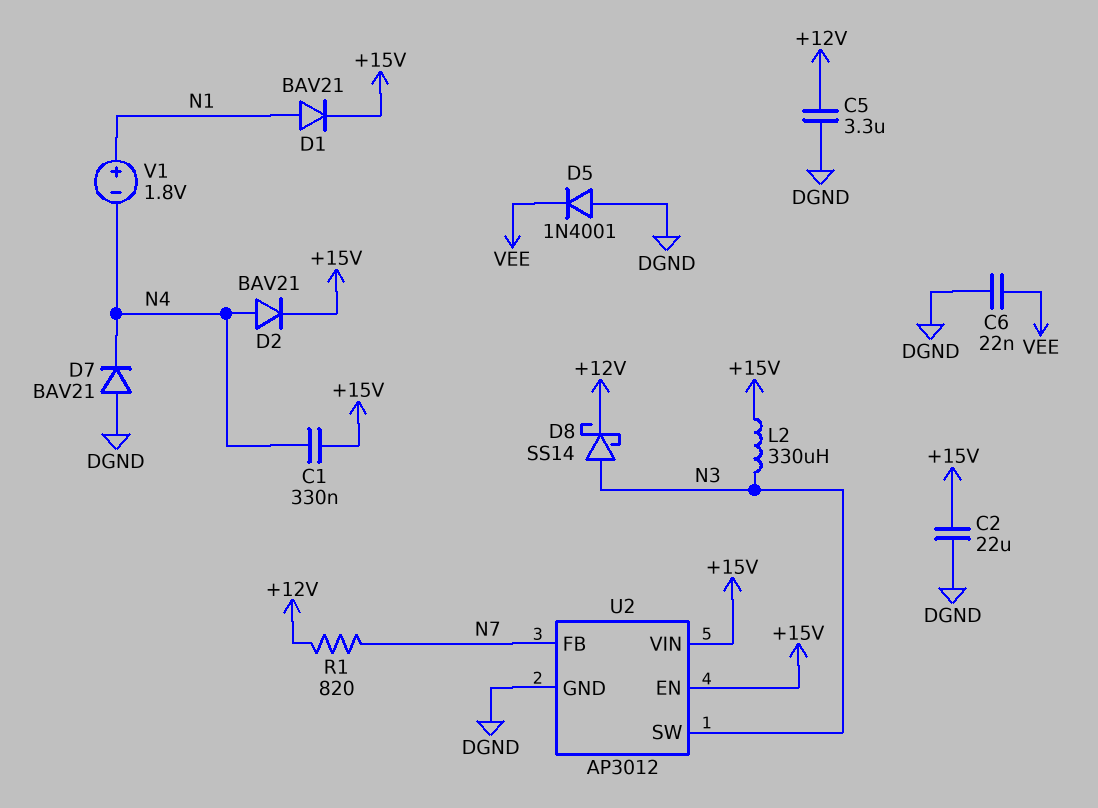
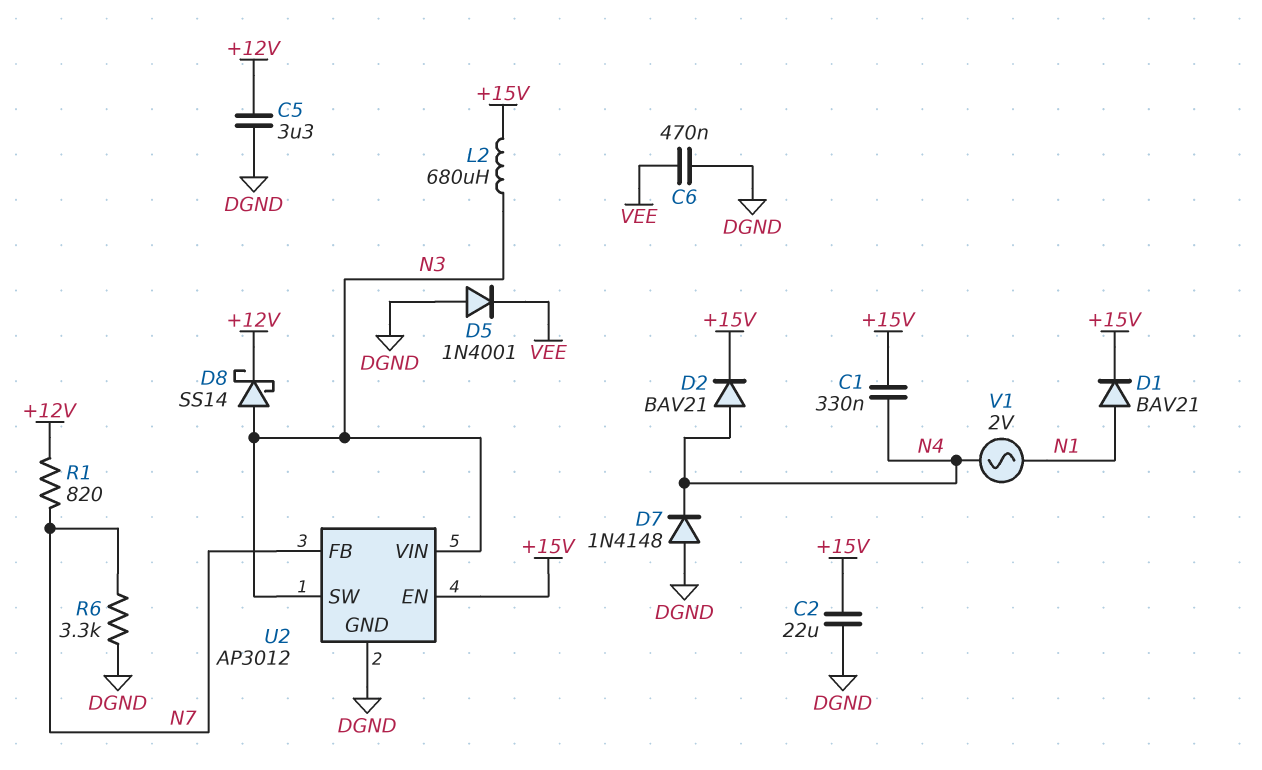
C6: 22nF (DGND, VEE) -> 470nF (DGND, VEE)
D7: diode BAV21 (A DGND, K N4) -> diode 1N4148 (A DGND, K N4)
L2: 330uH (+15V, N3) -> 680uH (+15V, N3)
R6: none -> 3.3k (DGND, N7)
U2 pin VIN: +15V -> N3
V1: 1.8V (plus N1, minus N4) -> AC 2V (N1, N4)

